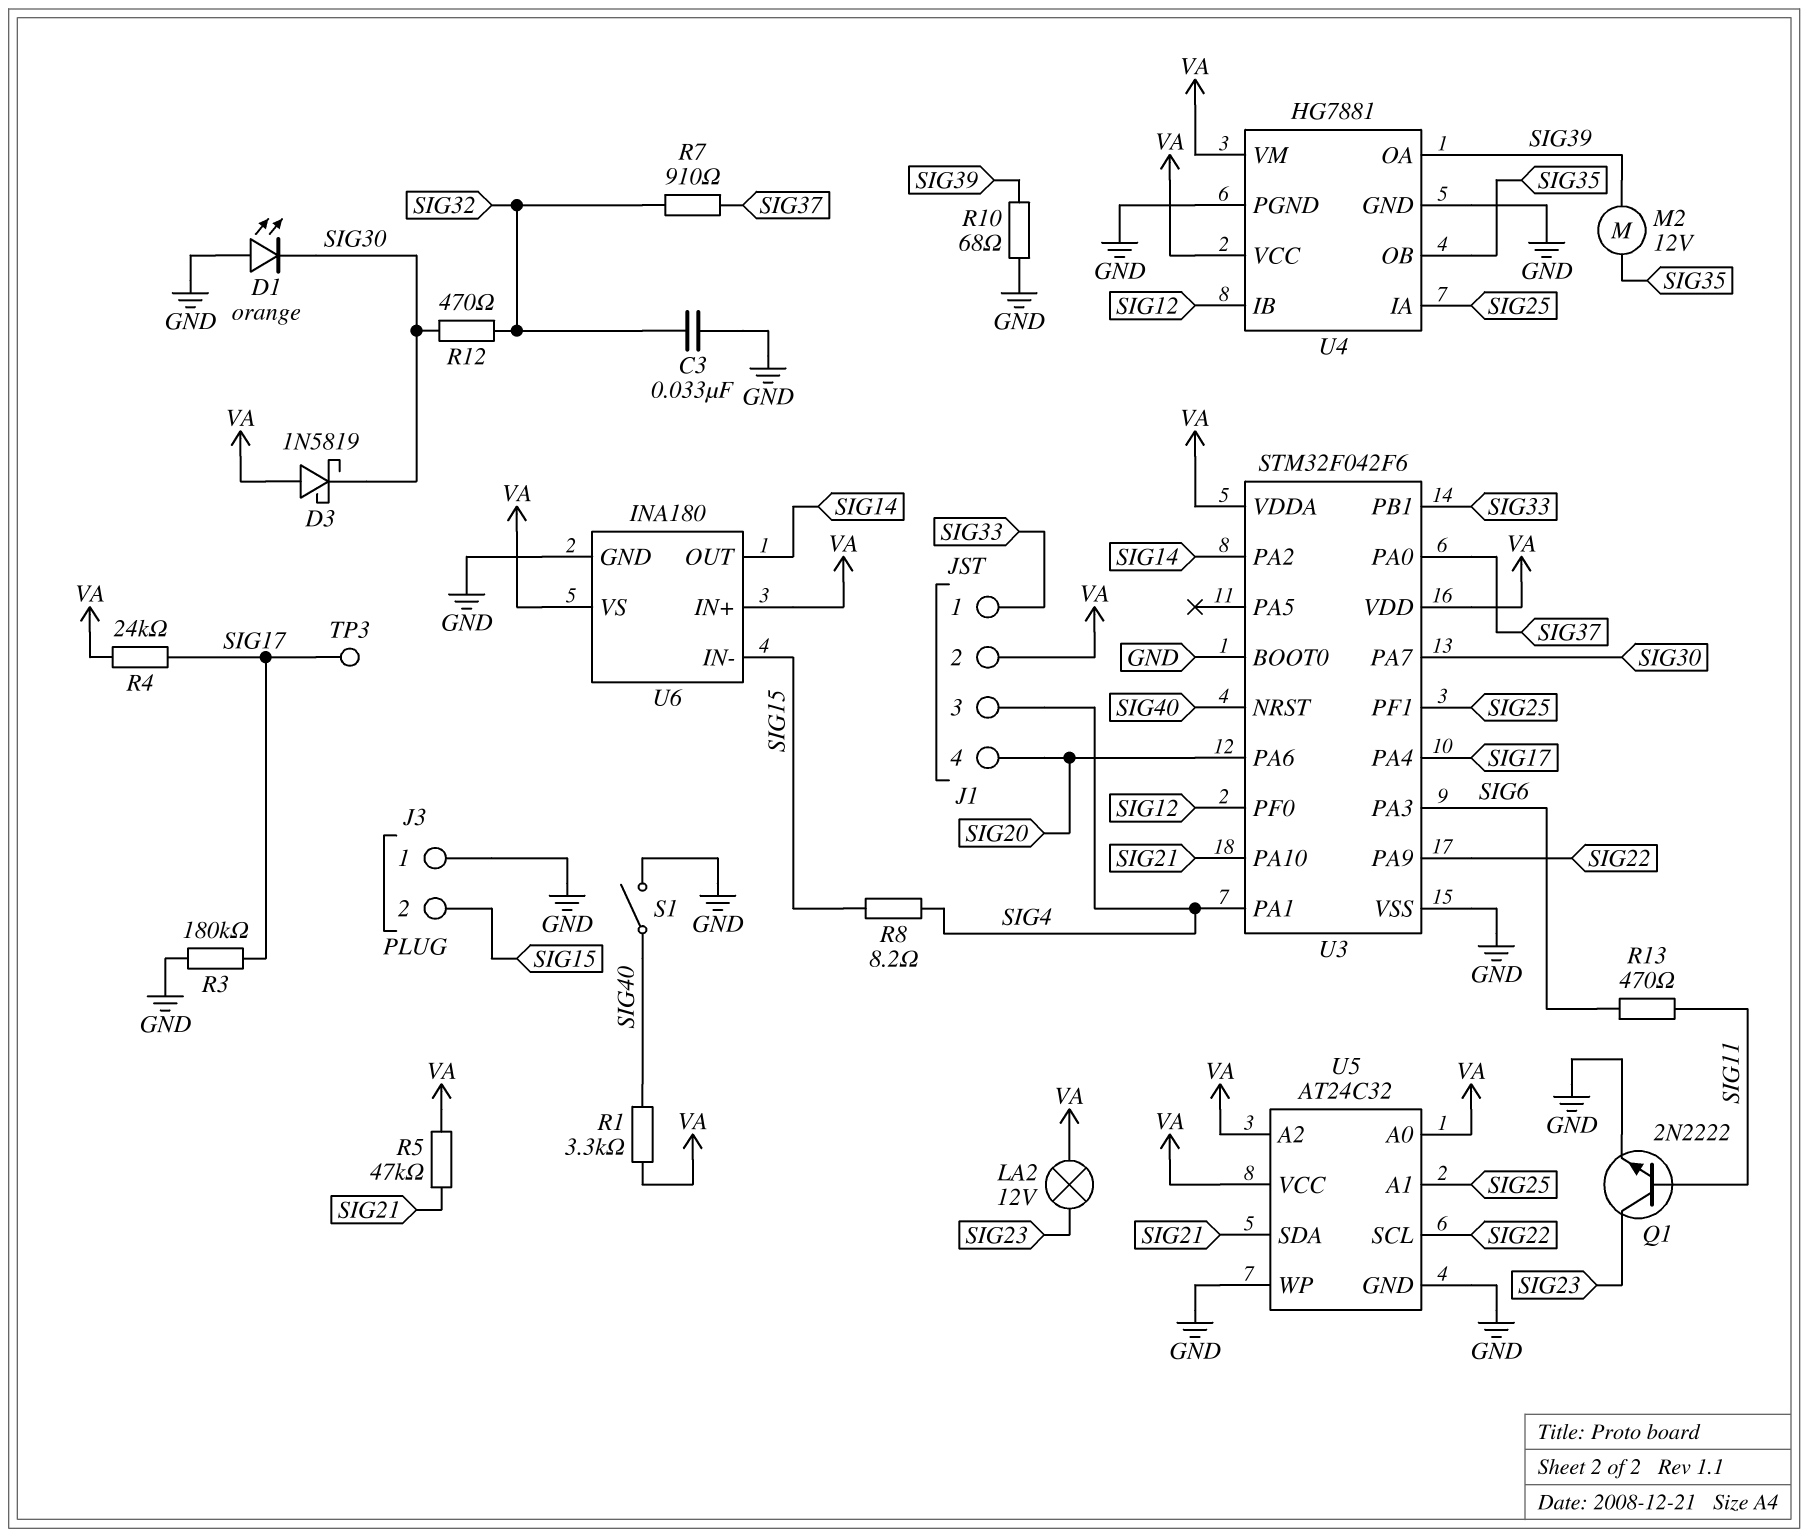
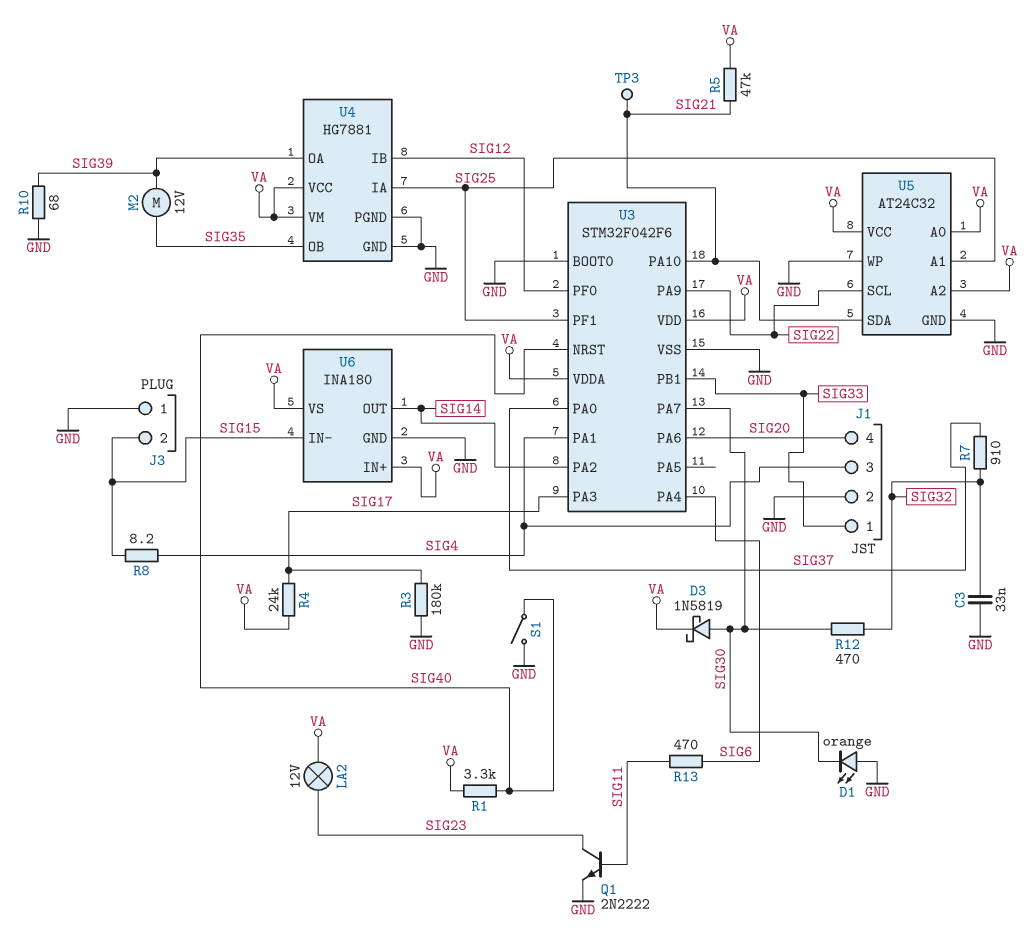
D3: schottky 1N5819 (A VA, K SIG30) -> schottky 1N5819 (A SIG30, K VA)
J1 pin 2: VA -> GND
TP3: test point (SIG17) -> test point (SIG21)
U3 pin PA3: SIG6 -> SIG17
U3 pin PA4: SIG17 -> SIG6

